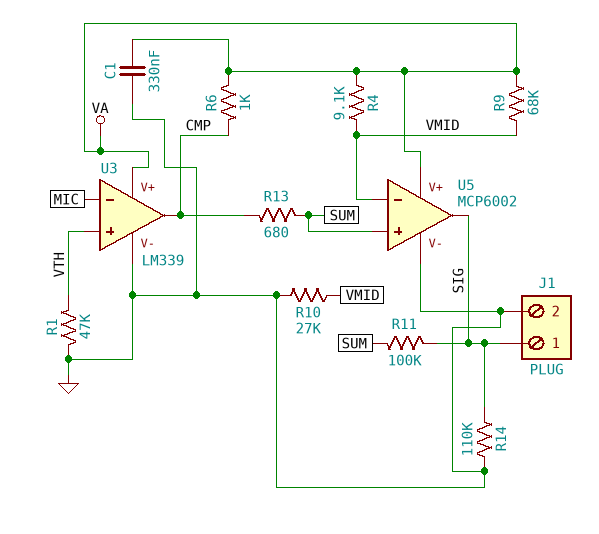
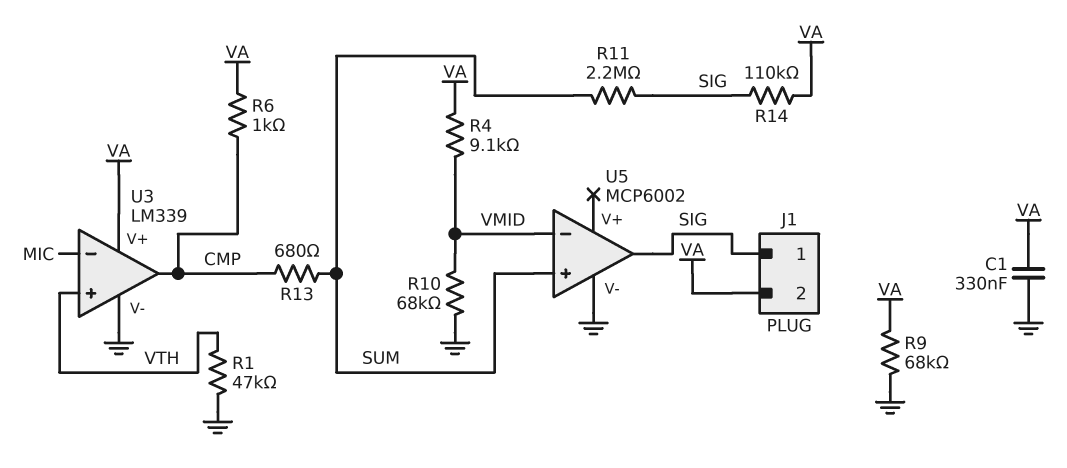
J1 pin 2: GND -> VA
R9: 68k (VA, VMID) -> 68k (GND, VA)
R10: 27k (GND, VMID) -> 68k (GND, VMID)
R11: 100k (SIG, SUM) -> 2.2M (SIG, SUM)
R14: 110k (GND, SIG) -> 110k (SIG, VA)
U5 pin V+: VA -> none

